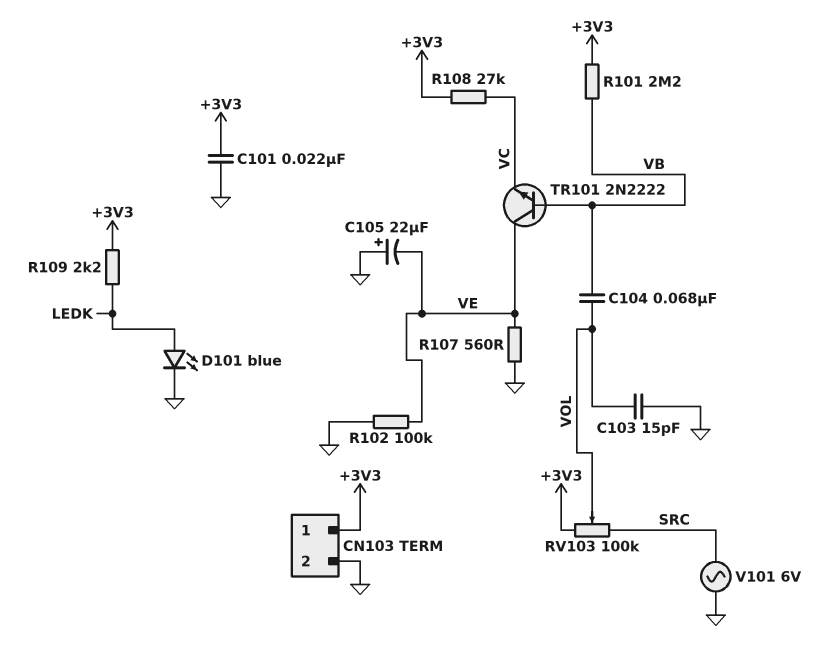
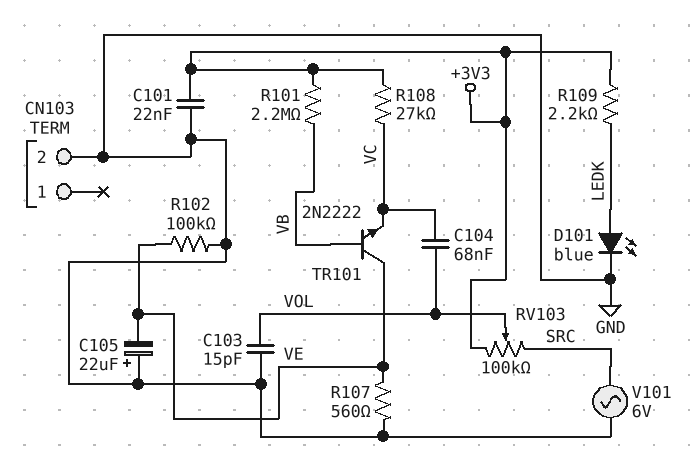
C104: 68nF (VB, VOL) -> 68nF (VC, VOL)
CN103 pin 1: +3V3 -> none

